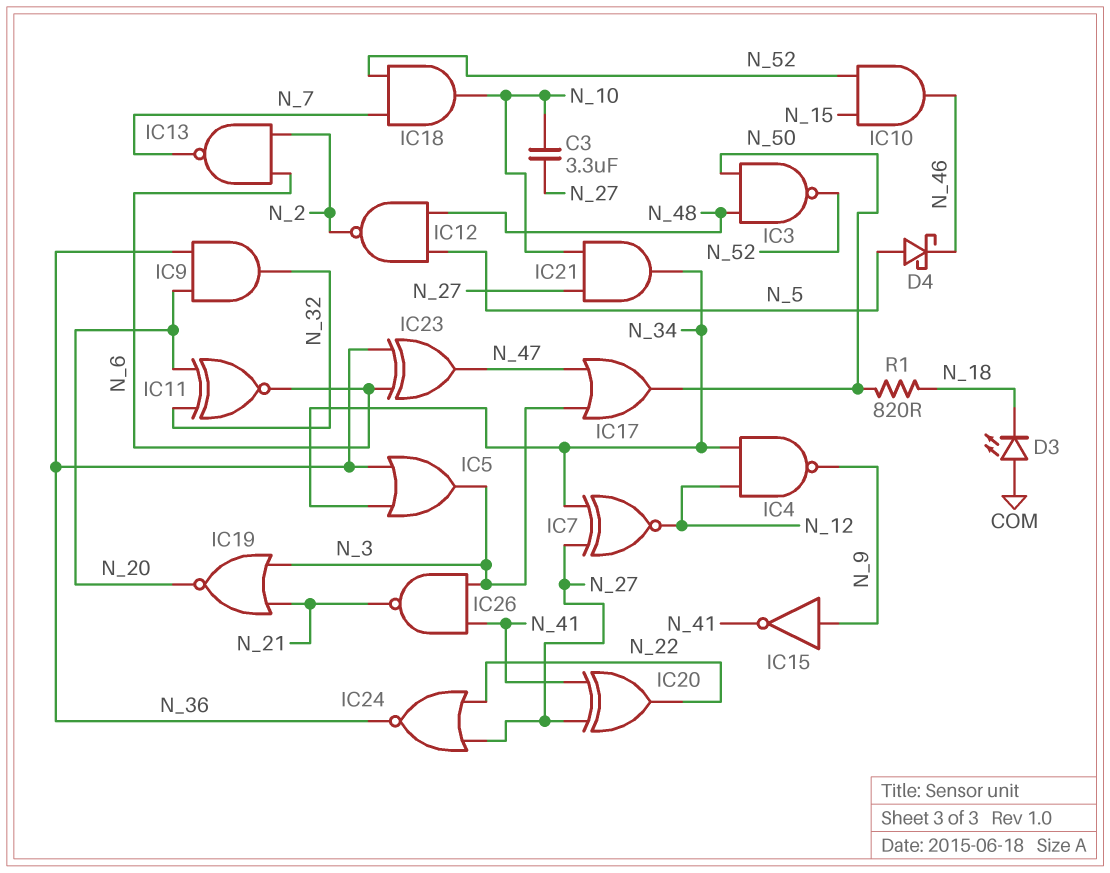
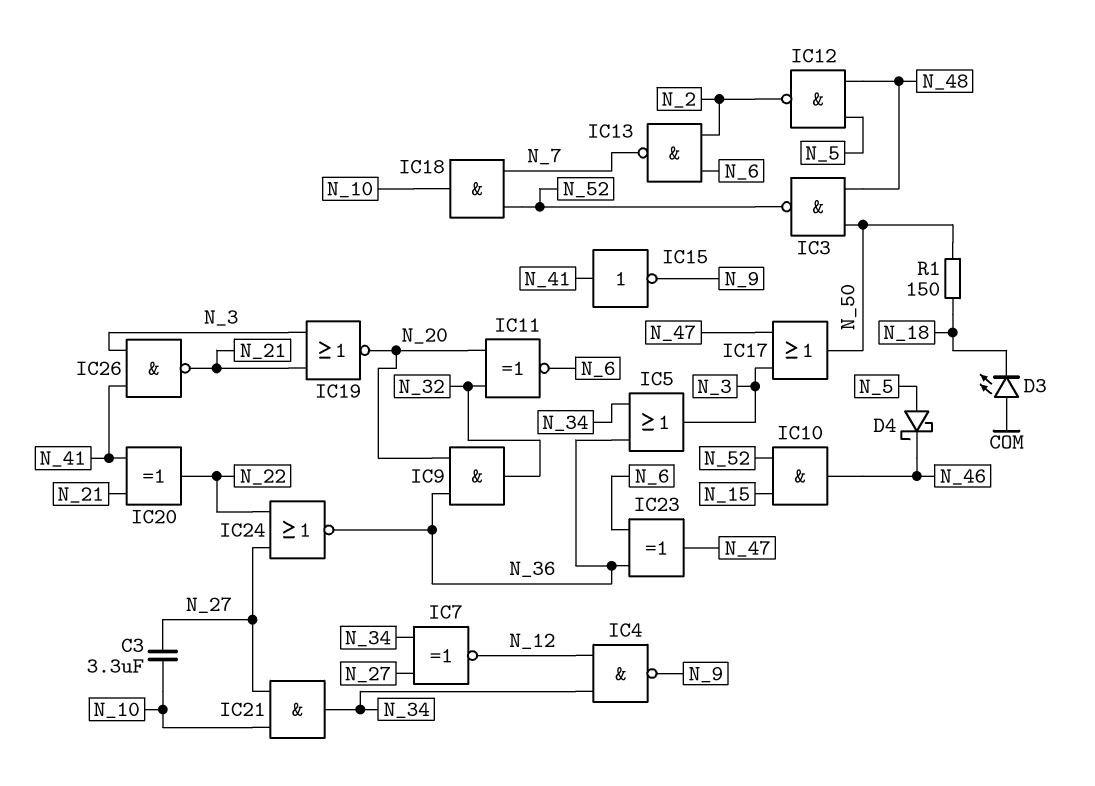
IC15: NOT (in N_9, out N_41) -> NOT (in N_41, out N_9)
IC20: XOR (in N_27, in N_41, out N_22) -> XOR (in N_21, in N_41, out N_22)
R1: 820 (N_18, N_50) -> 150 (N_18, N_50)

